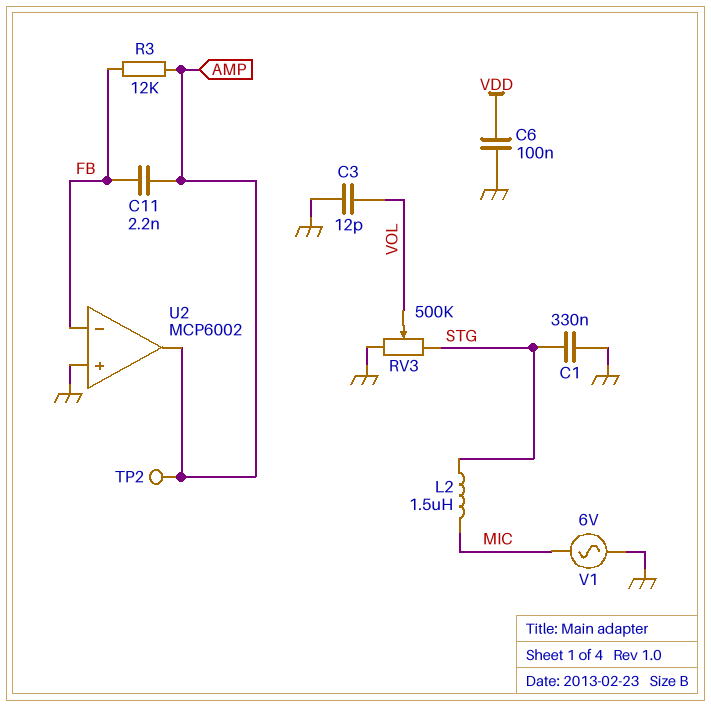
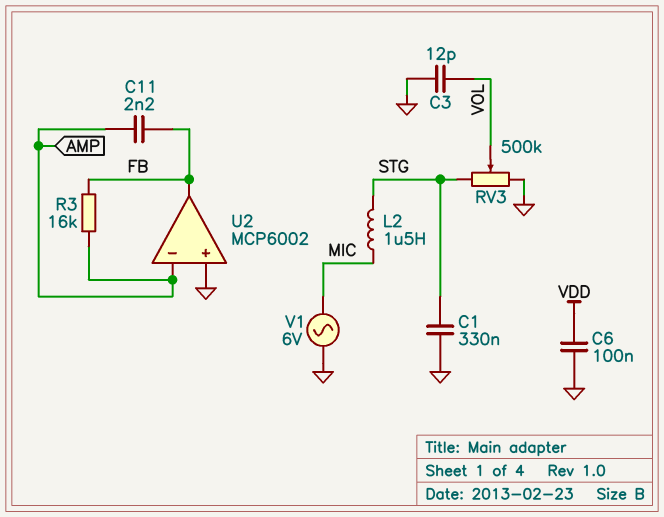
R3: 12k (AMP, FB) -> 16k (AMP, FB)
TP2: test point (AMP) -> none
U2 pin in-: FB -> AMP
U2 pin out: AMP -> FB

